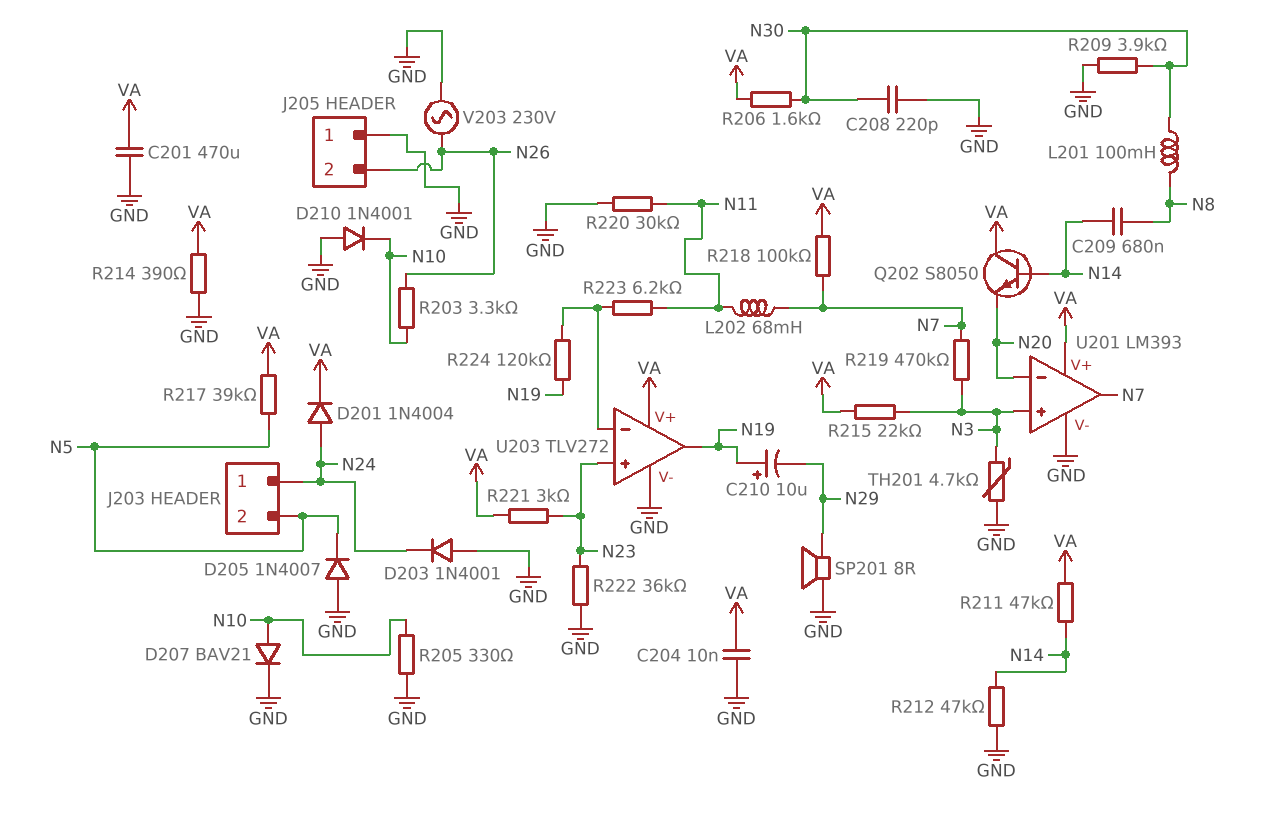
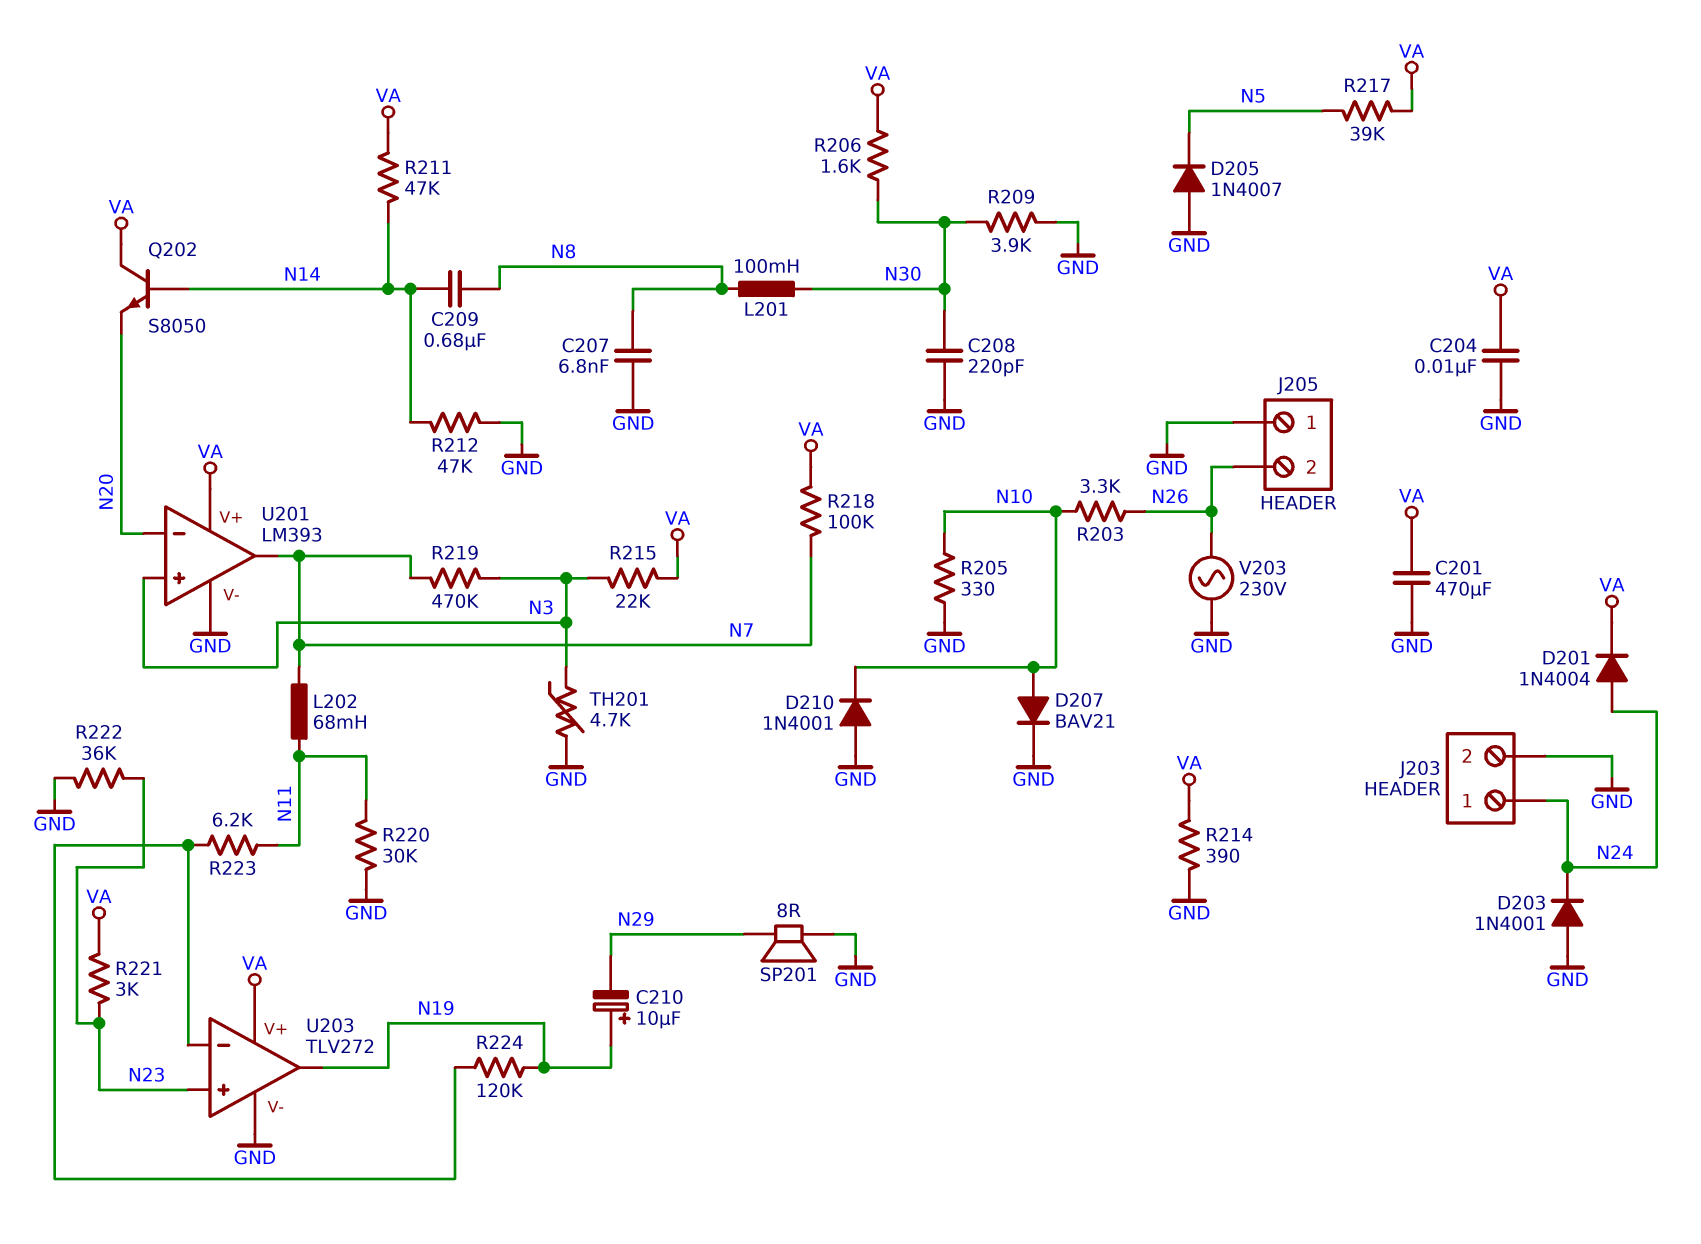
C207: none -> 6.8nF (GND, N8)
J203 pin 2: N5 -> GND

